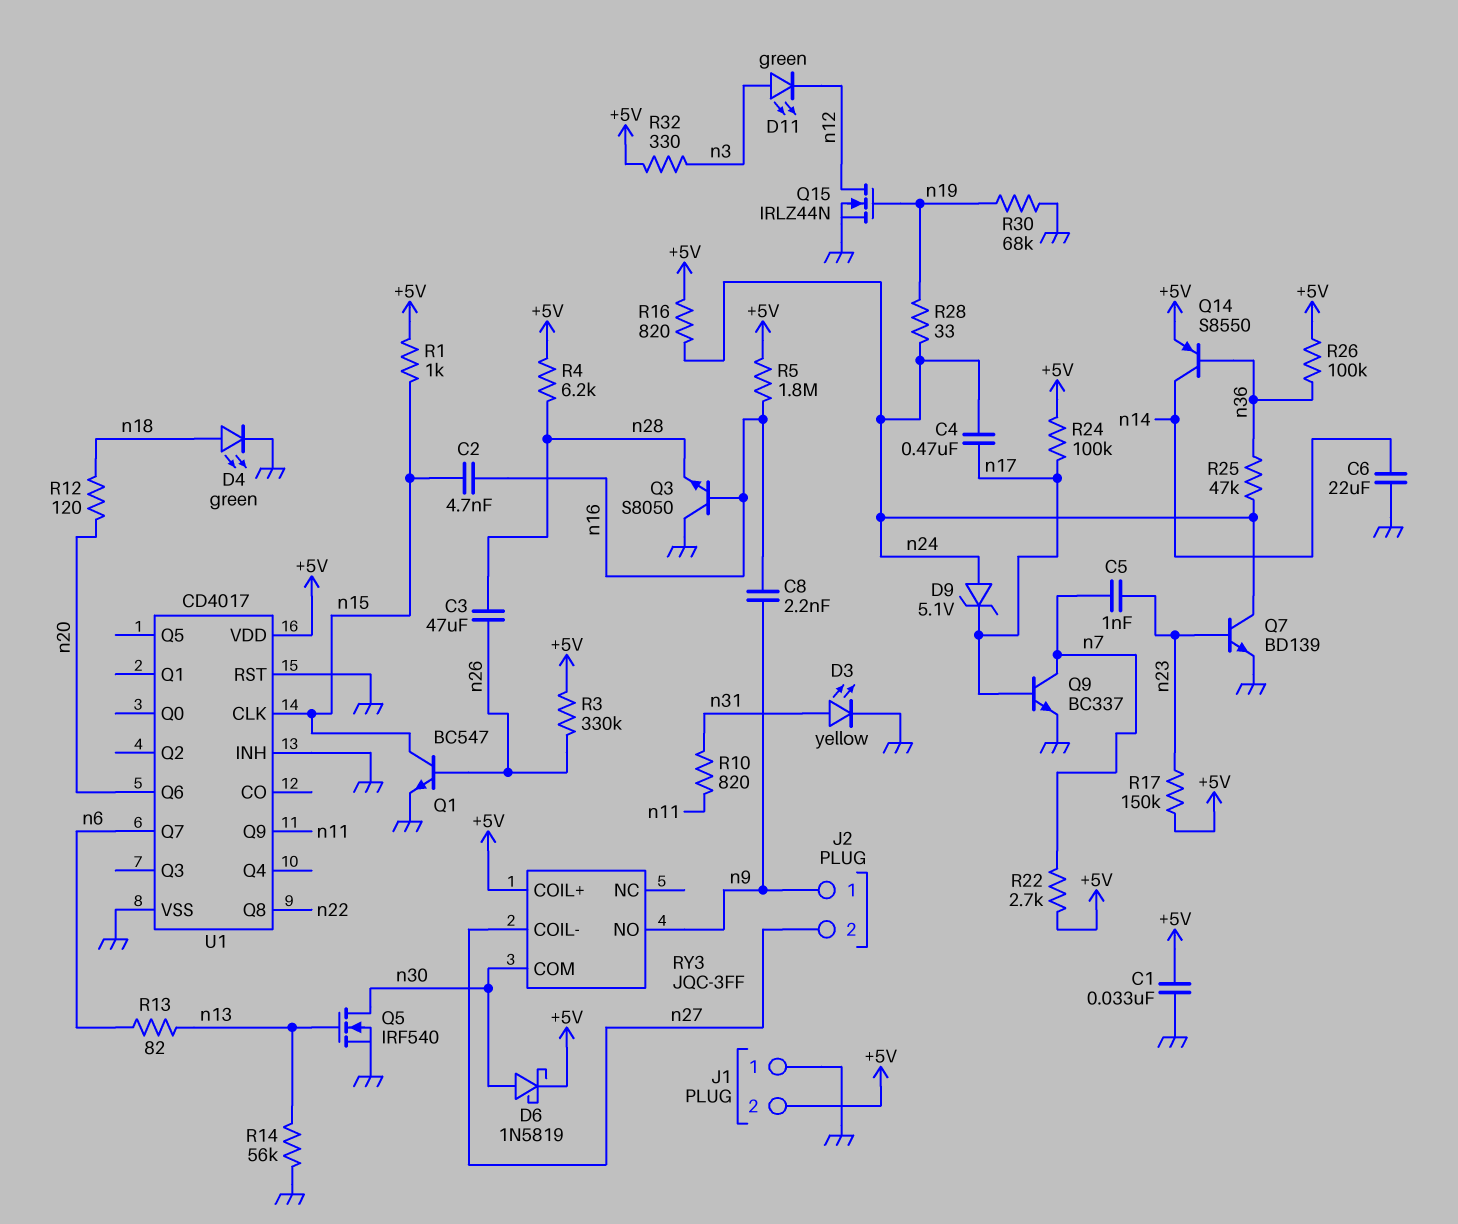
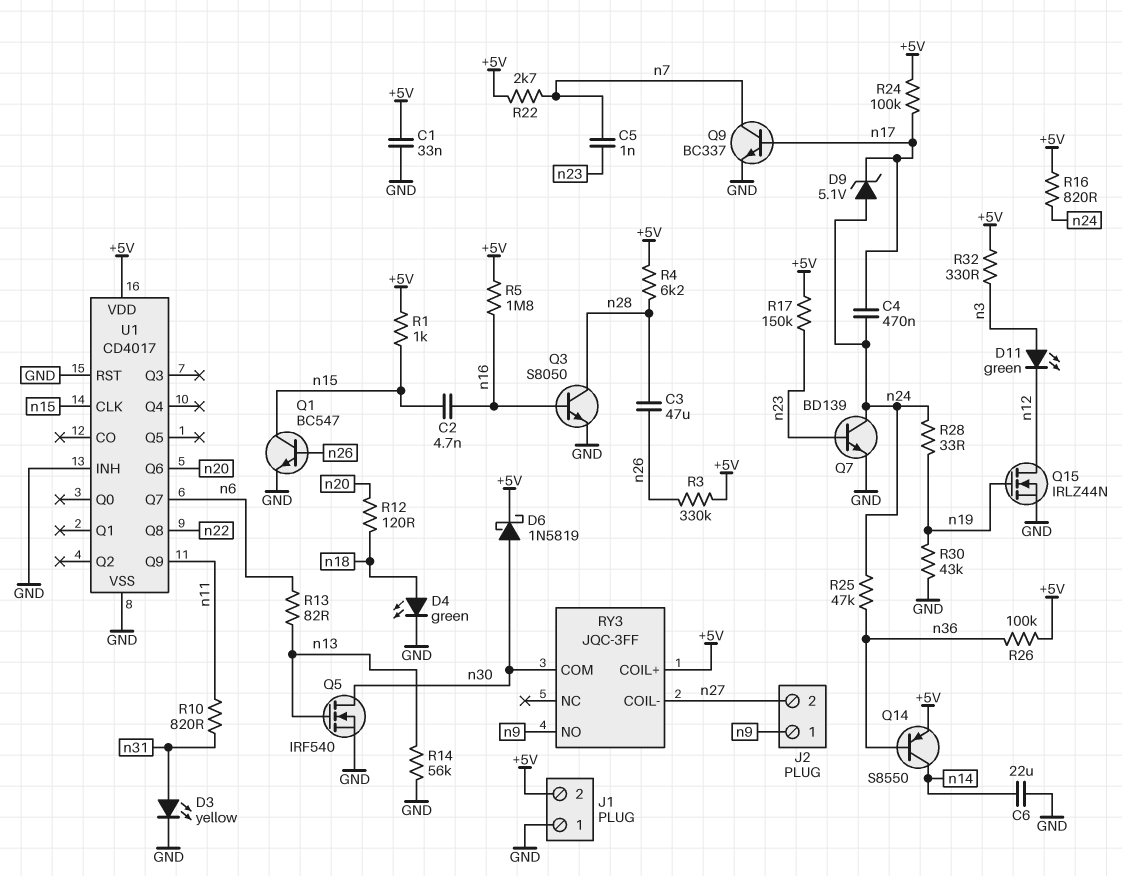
C8: 2.2nF (n9, n16) -> none
Q3: NPN S8050 (B n16, C GND, E n28) -> NPN S8050 (B n16, C n28, E GND)
R30: 68k (GND, n19) -> 43k (GND, n19)

